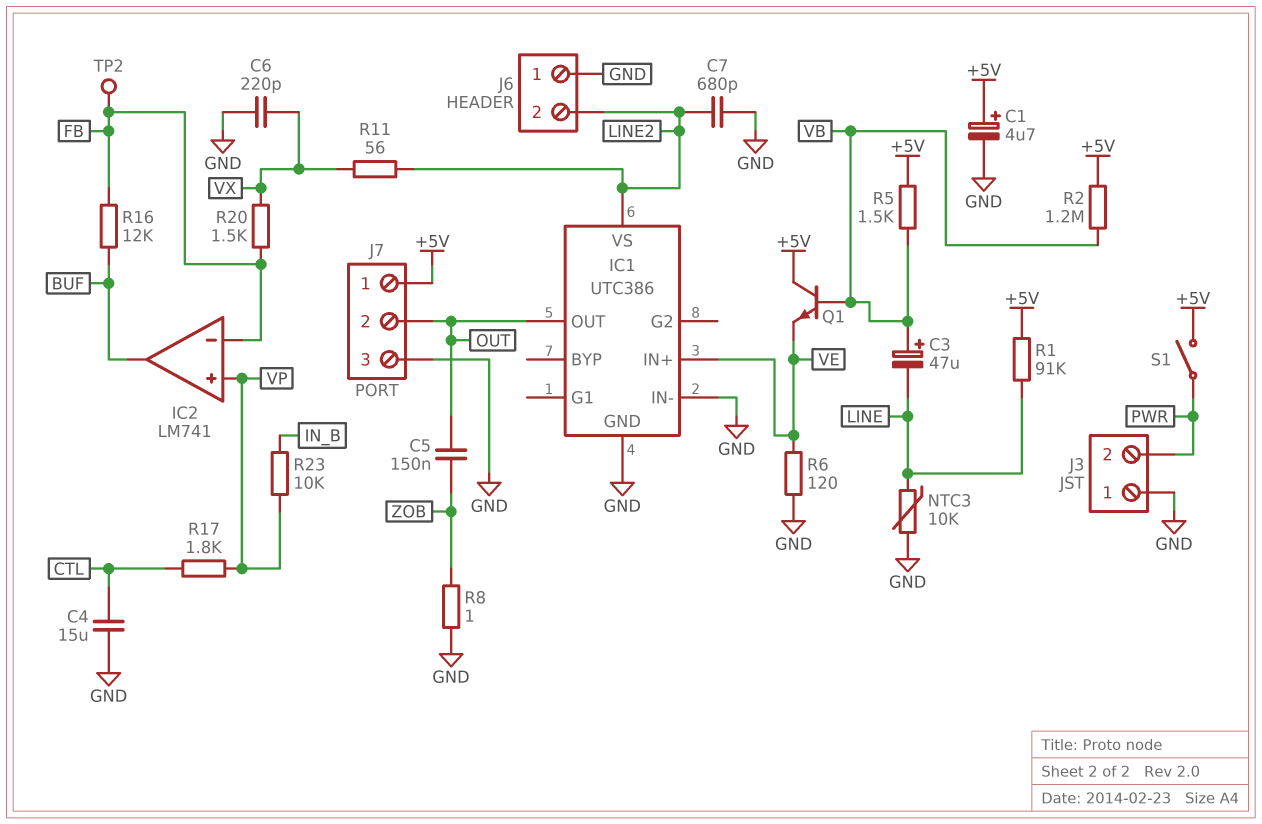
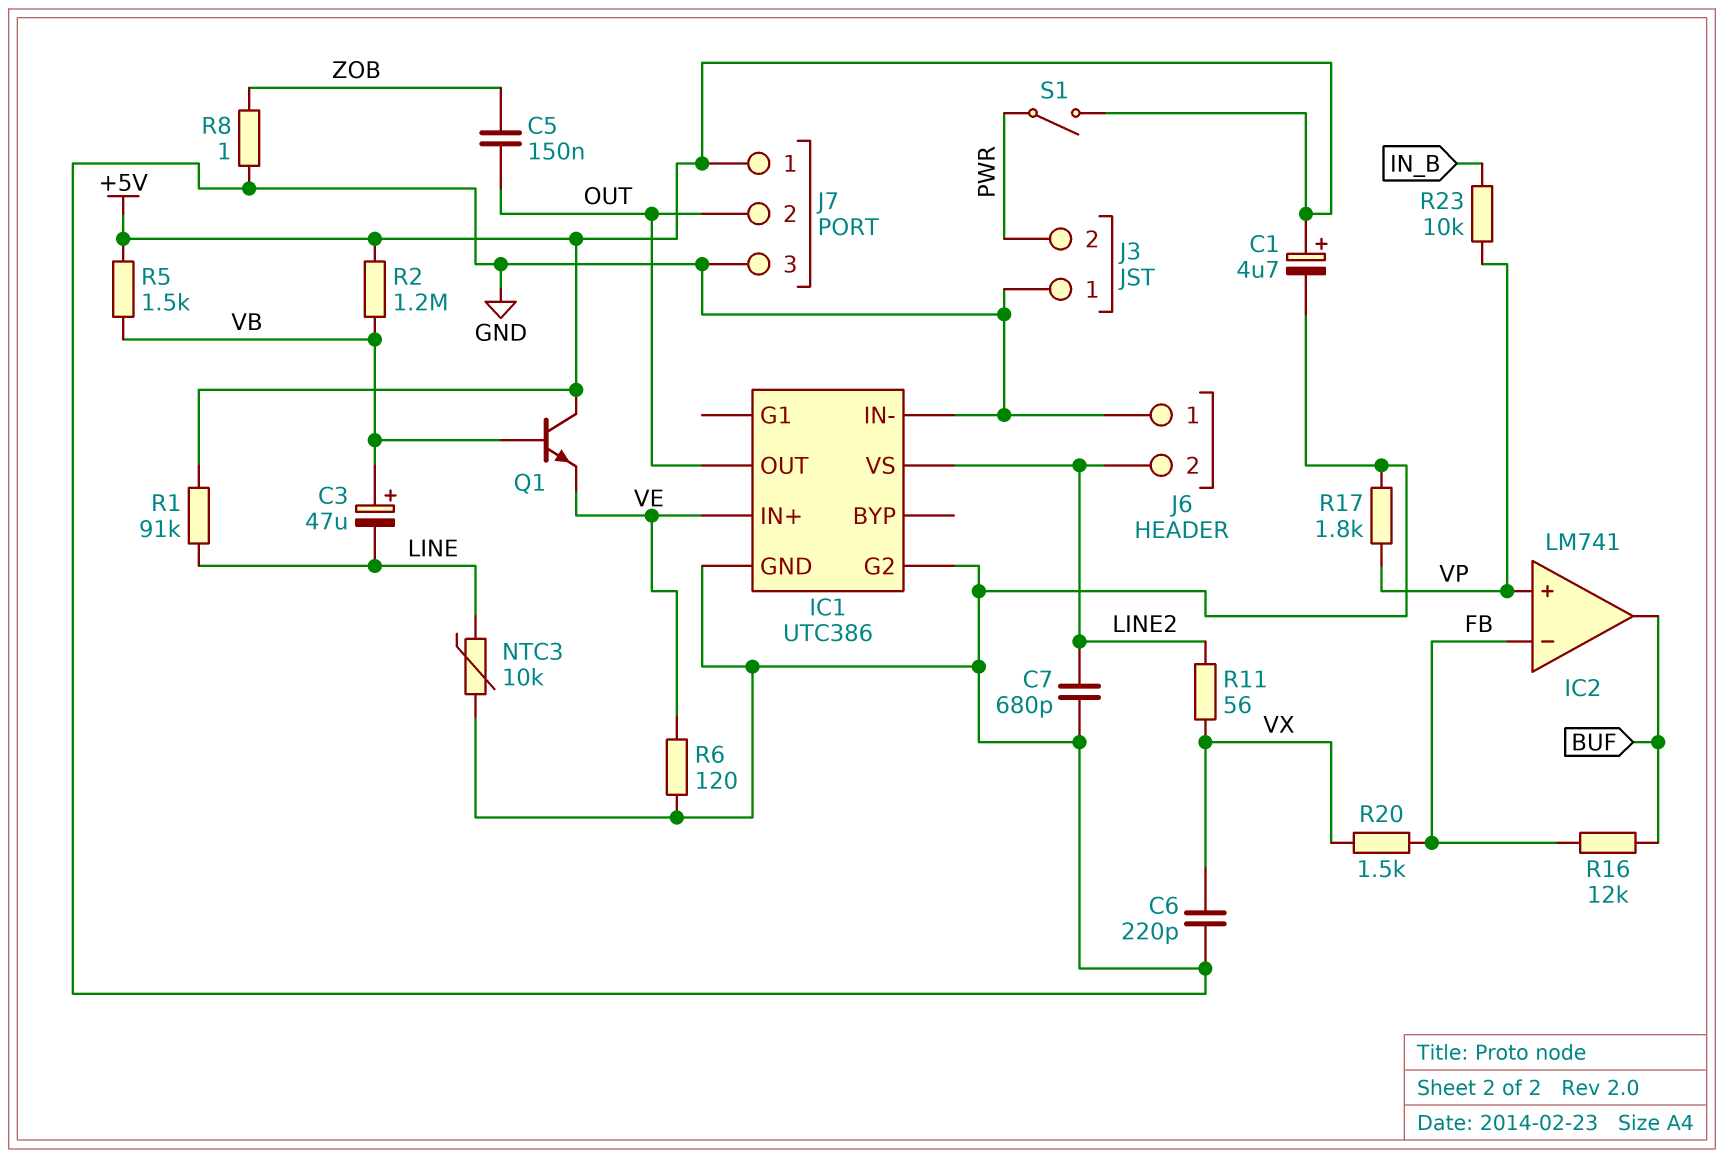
C4: 15uF (CTL, GND) -> none
IC1 pin G2: none -> GND
R17: 1.8k (CTL, VP) -> 1.8k (GND, VP)
TP2: test point (FB) -> none

